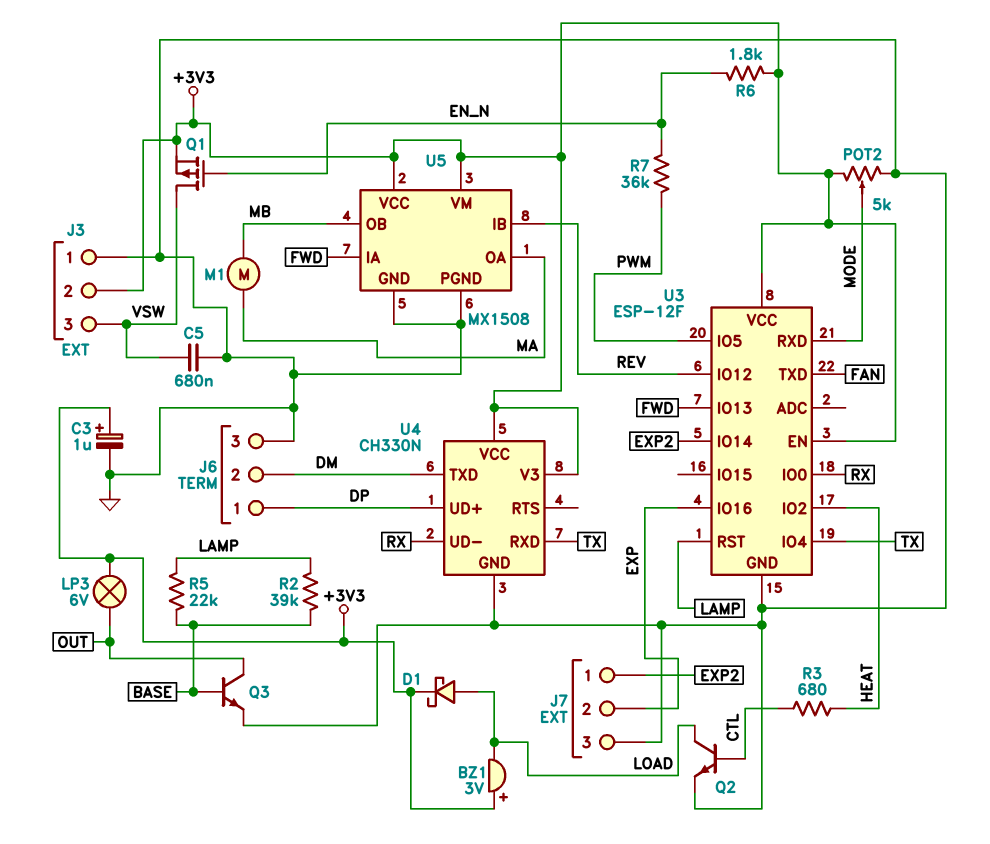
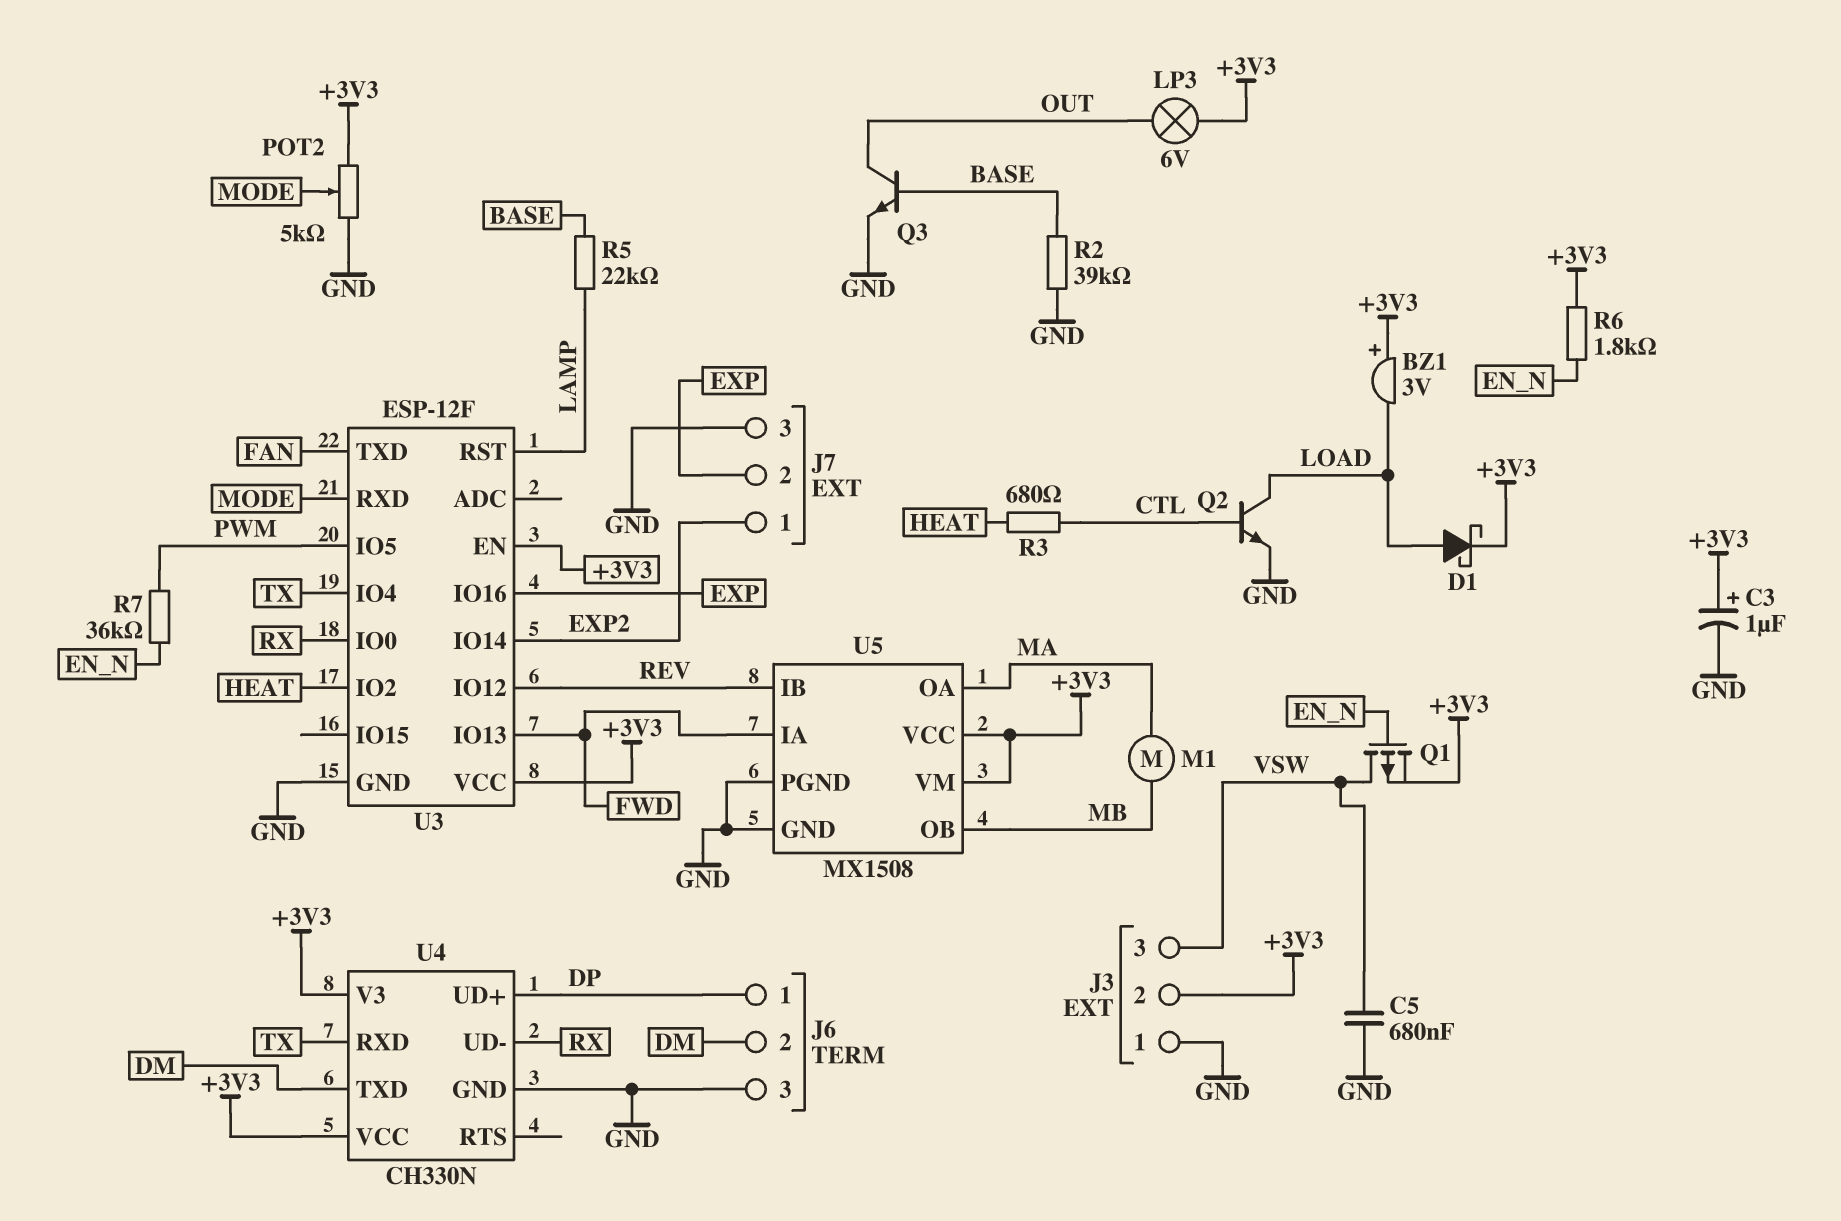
R2: 39k (BASE, LAMP) -> 39k (BASE, GND)

